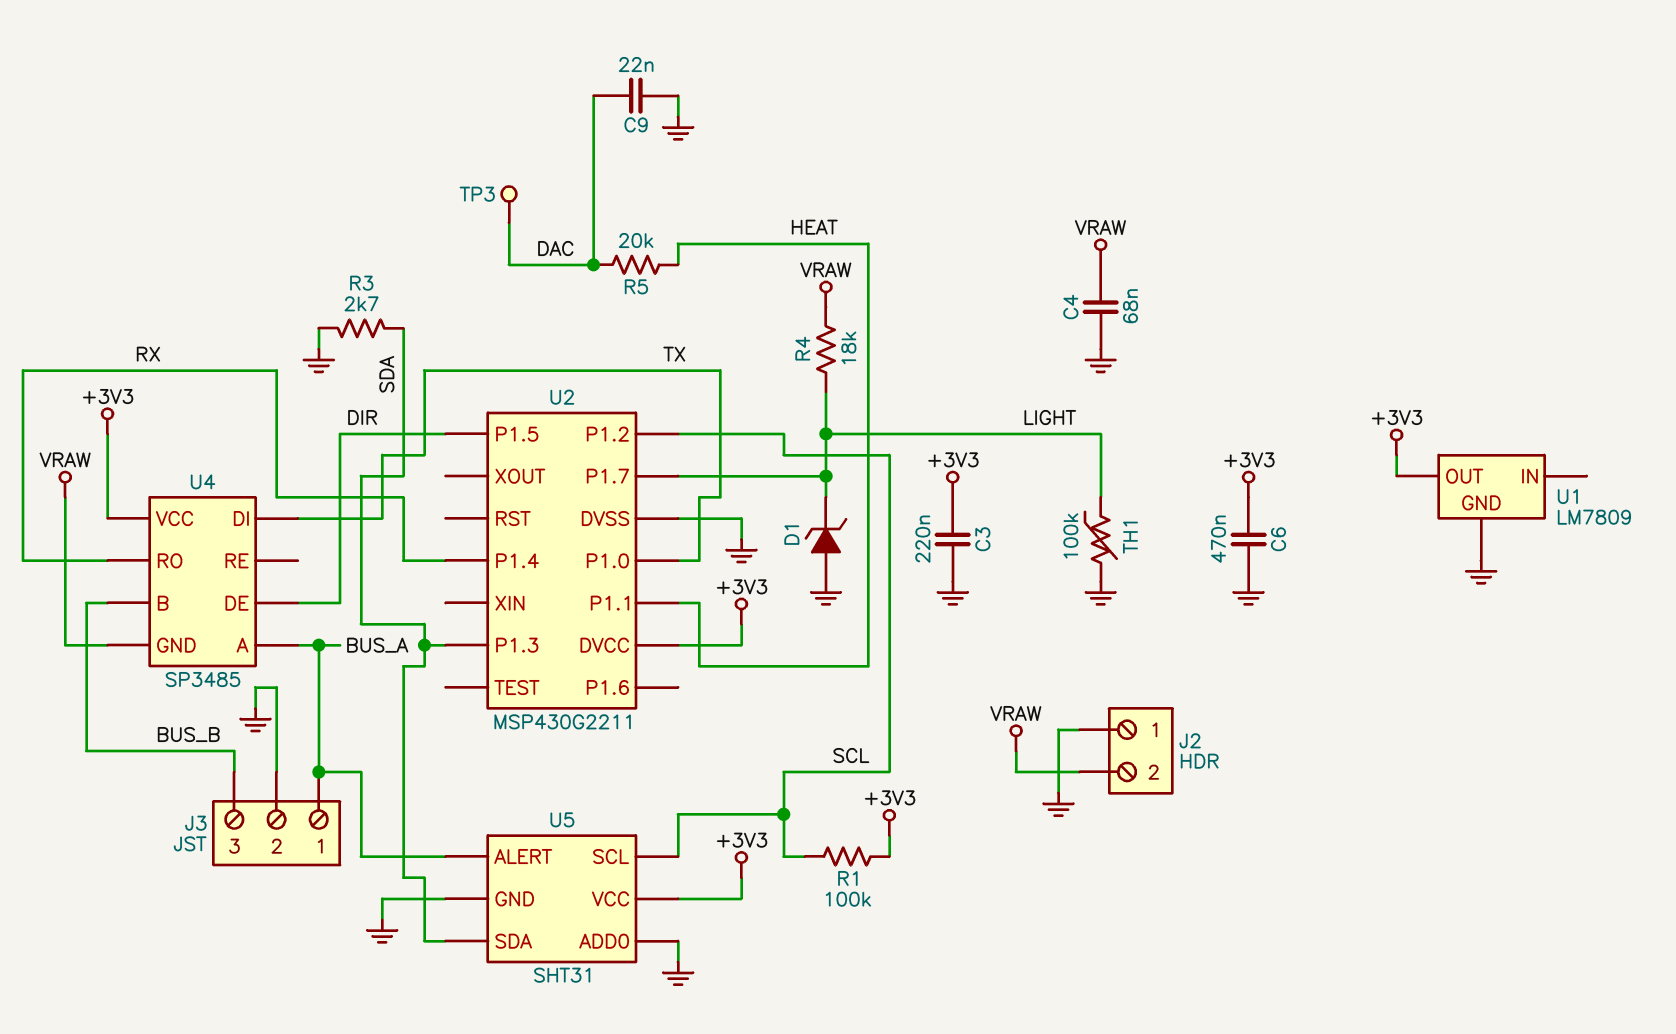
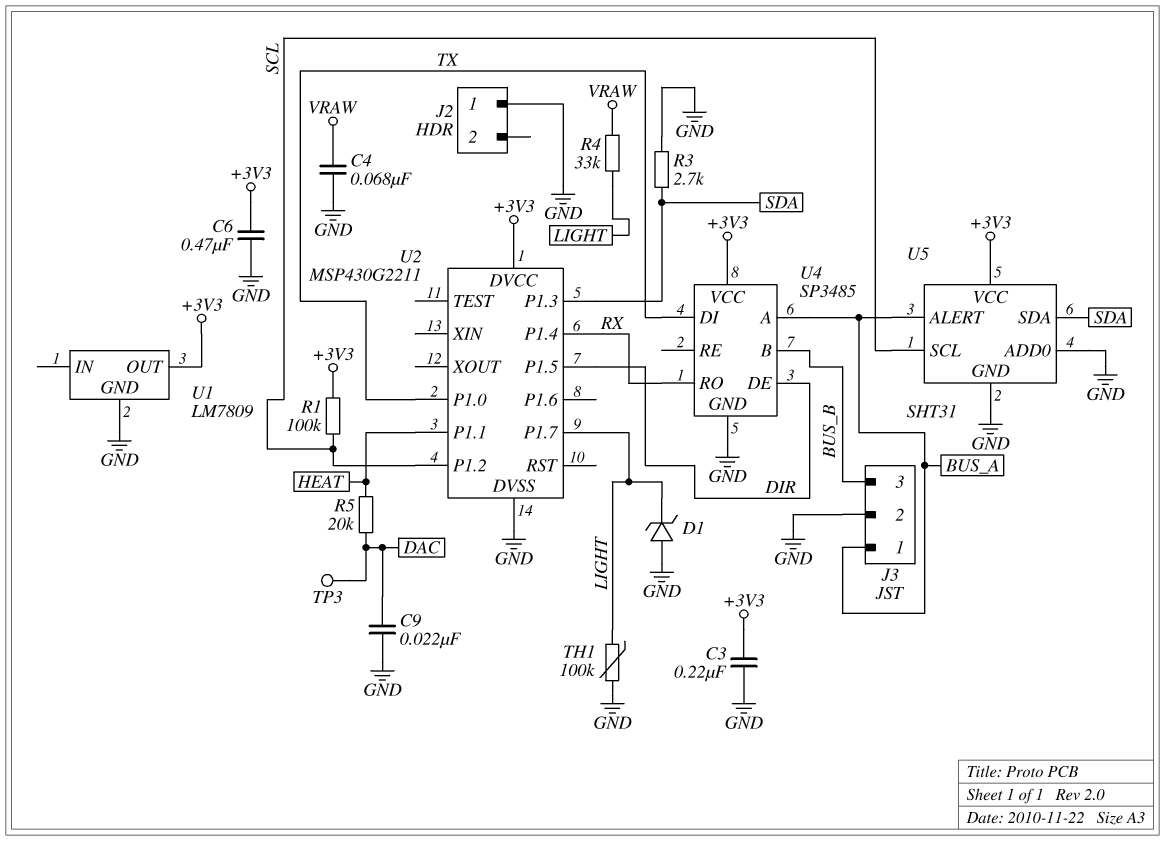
J2 pin 2: VRAW -> none
R4: 18k (LIGHT, VRAW) -> 33k (LIGHT, VRAW)
U4 pin GND: VRAW -> GND

